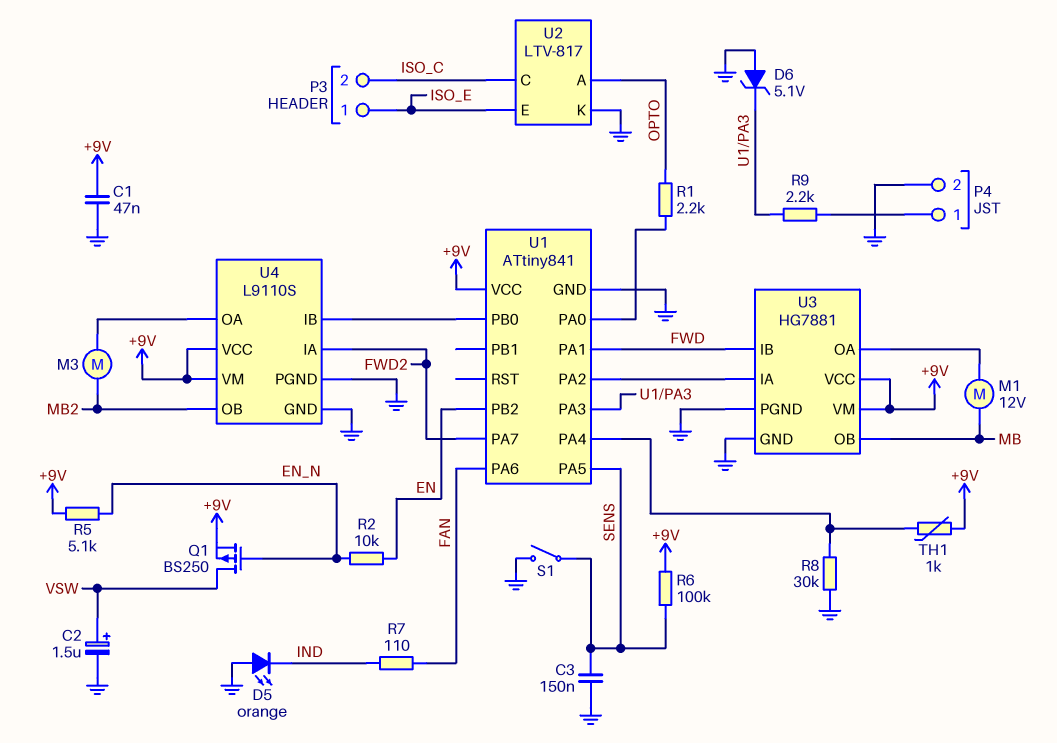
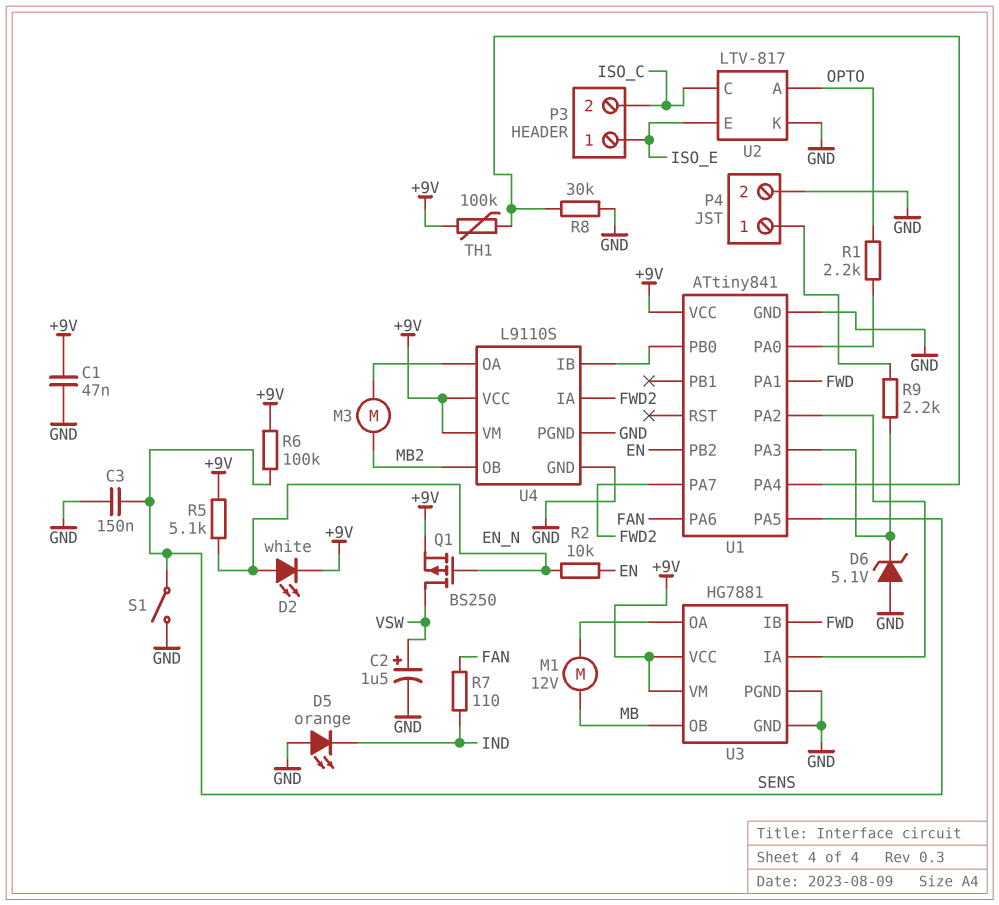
D2: none -> LED white (A EN_N, K +9V)
TH1: 1k (+9V, U1/PA4) -> 100k (+9V, U1/PA4)

